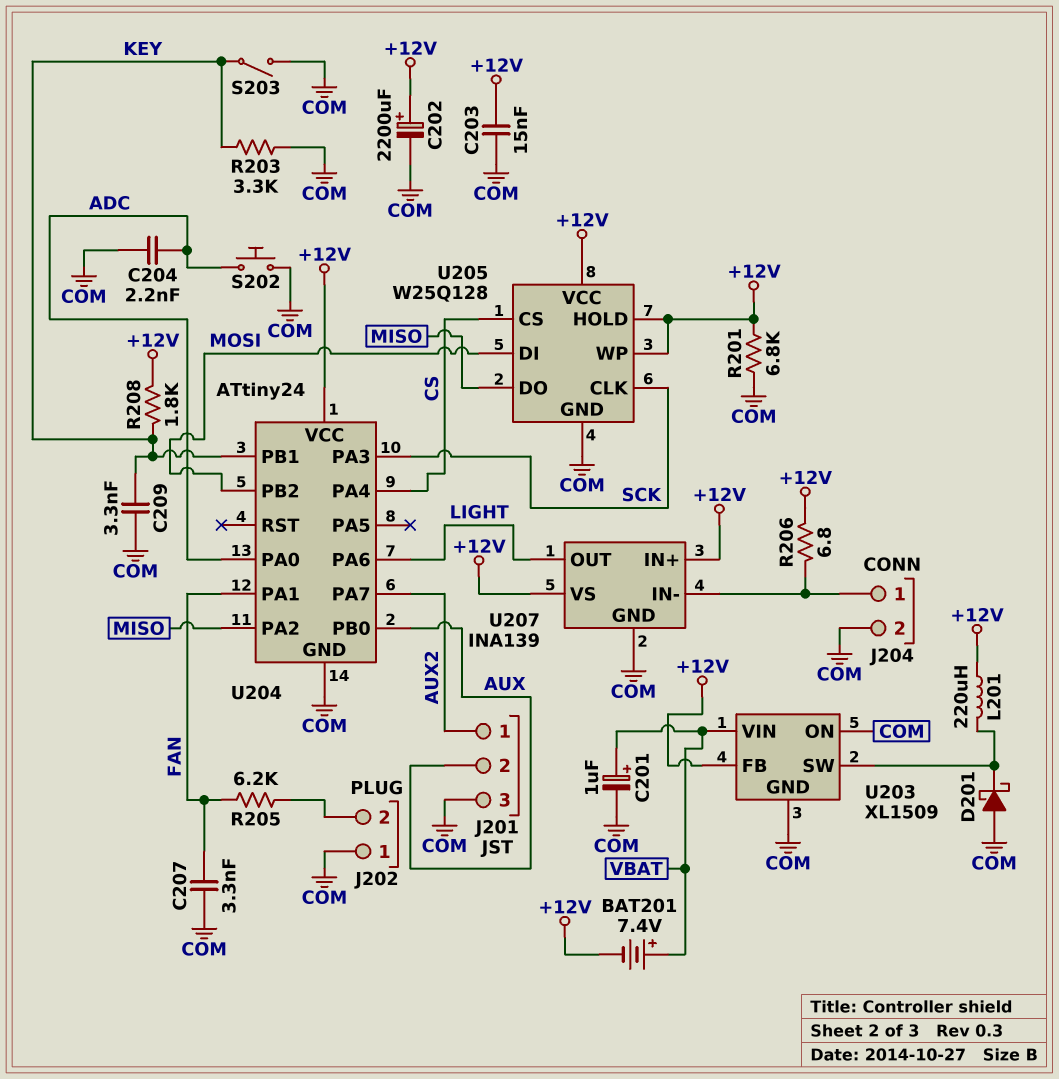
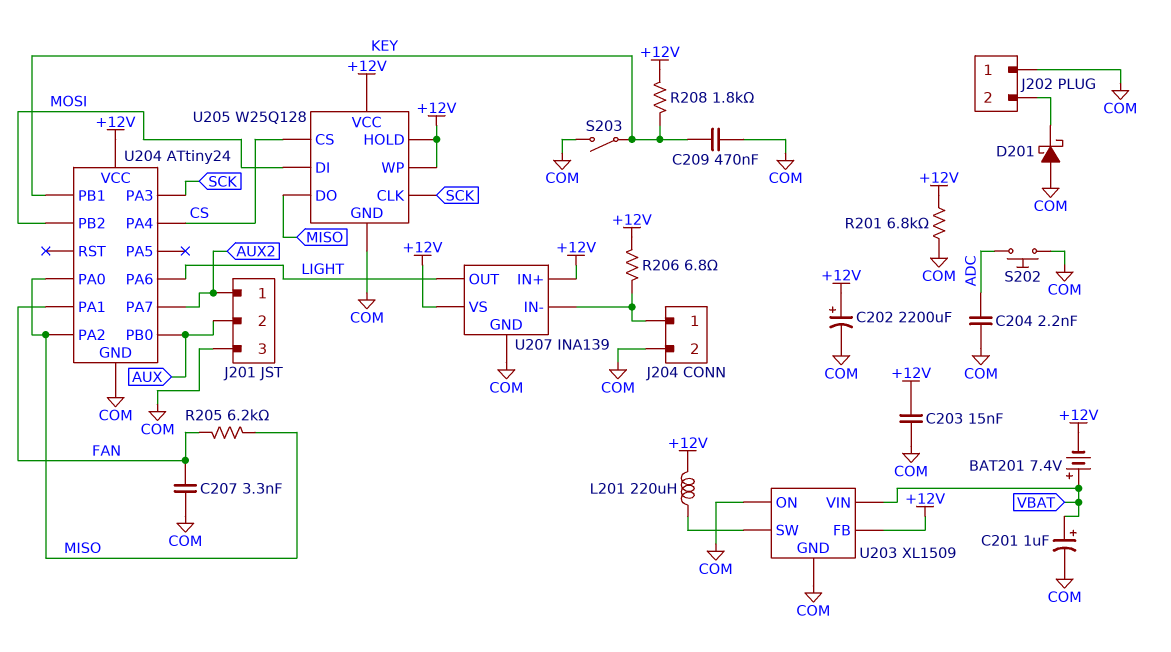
C209: 3.3nF (COM, KEY) -> 470nF (COM, KEY)
D201: schottky (A COM, K U203/SW) -> schottky (A COM, K J202/2)
R203: 3.3k (COM, KEY) -> none
R205: 6.2k (FAN, J202/2) -> 6.2k (FAN, MISO)
U204 pin PA0: ADC -> MISO

